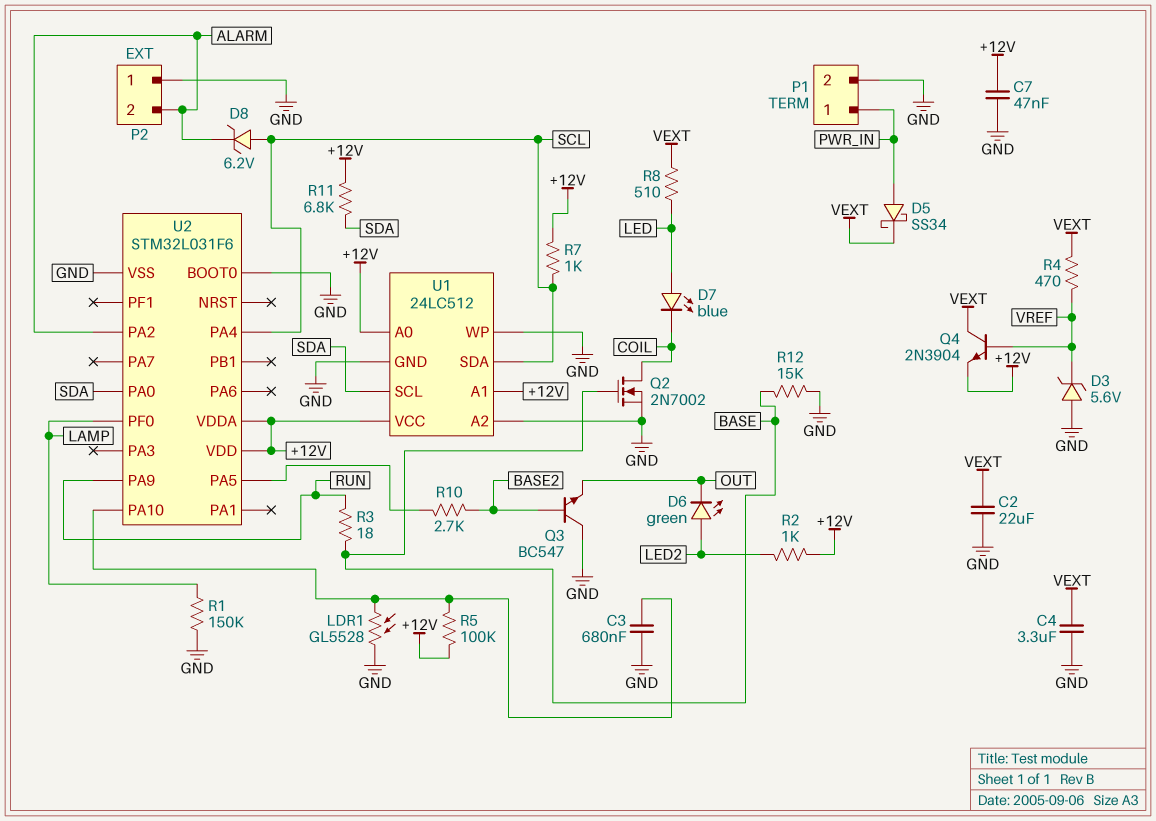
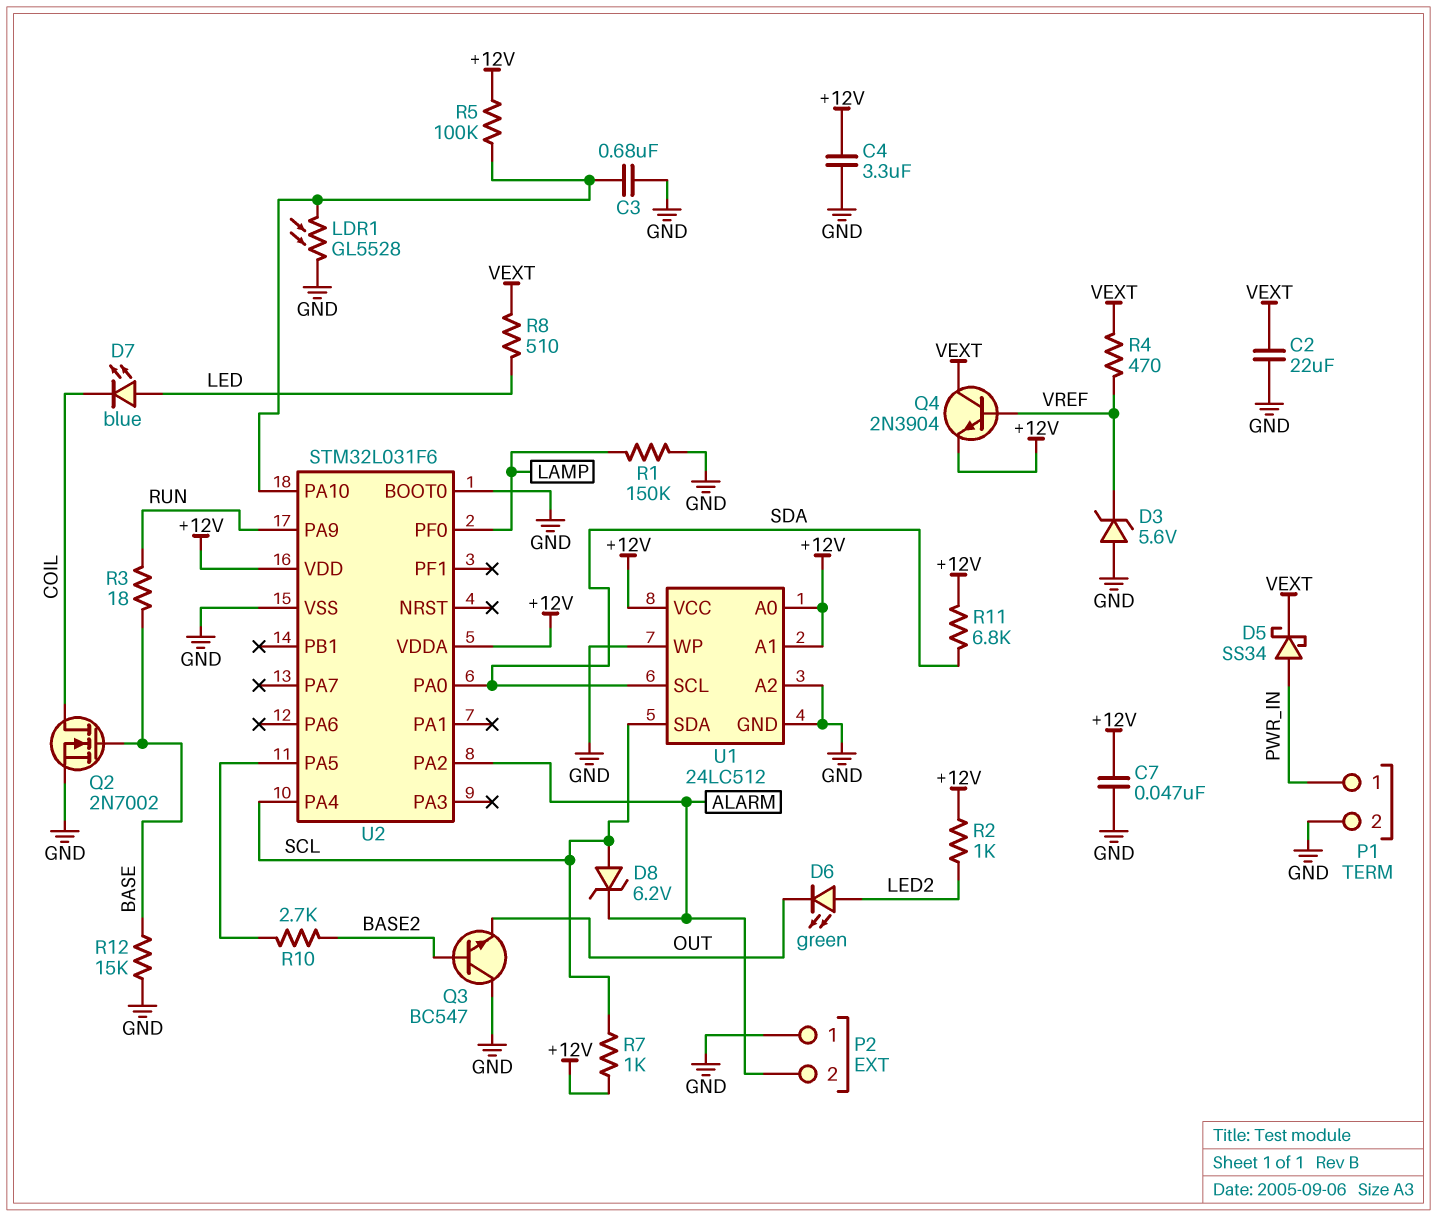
C4: 3.3uF (GND, VEXT) -> 3.3uF (+12V, GND)

